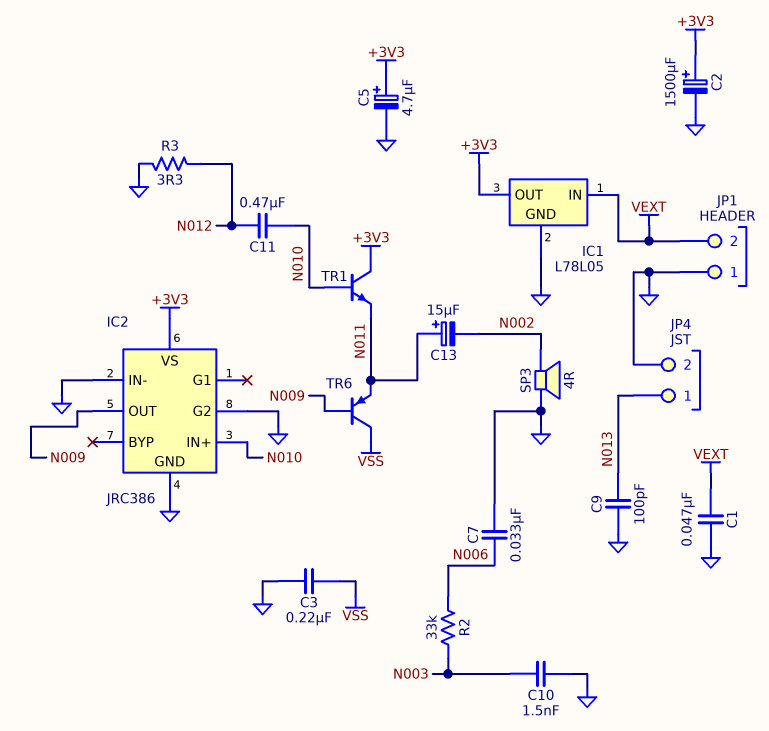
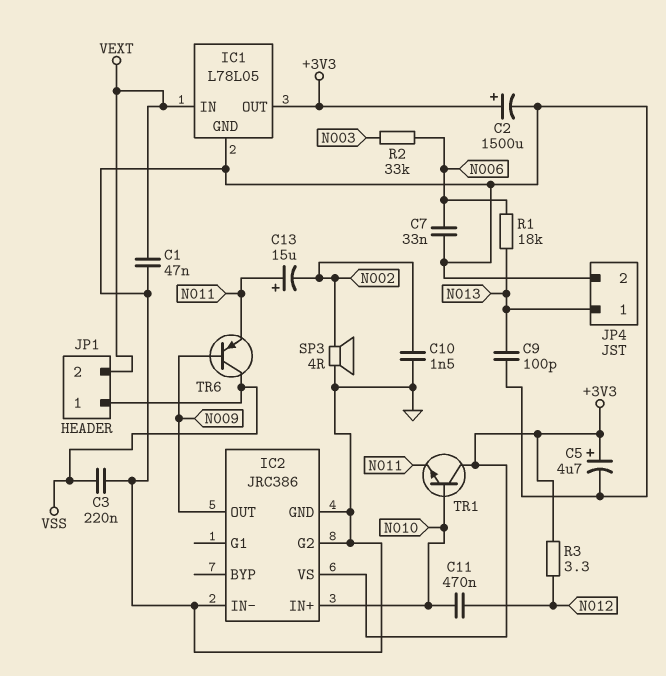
C10: 1.5nF (GND, N003) -> 1.5nF (GND, N002)
JP1 pin 1: GND -> VSS
R1: none -> 18k (N006, N013)
R3: 3.3 (GND, N012) -> 3.3 (+3V3, N012)

